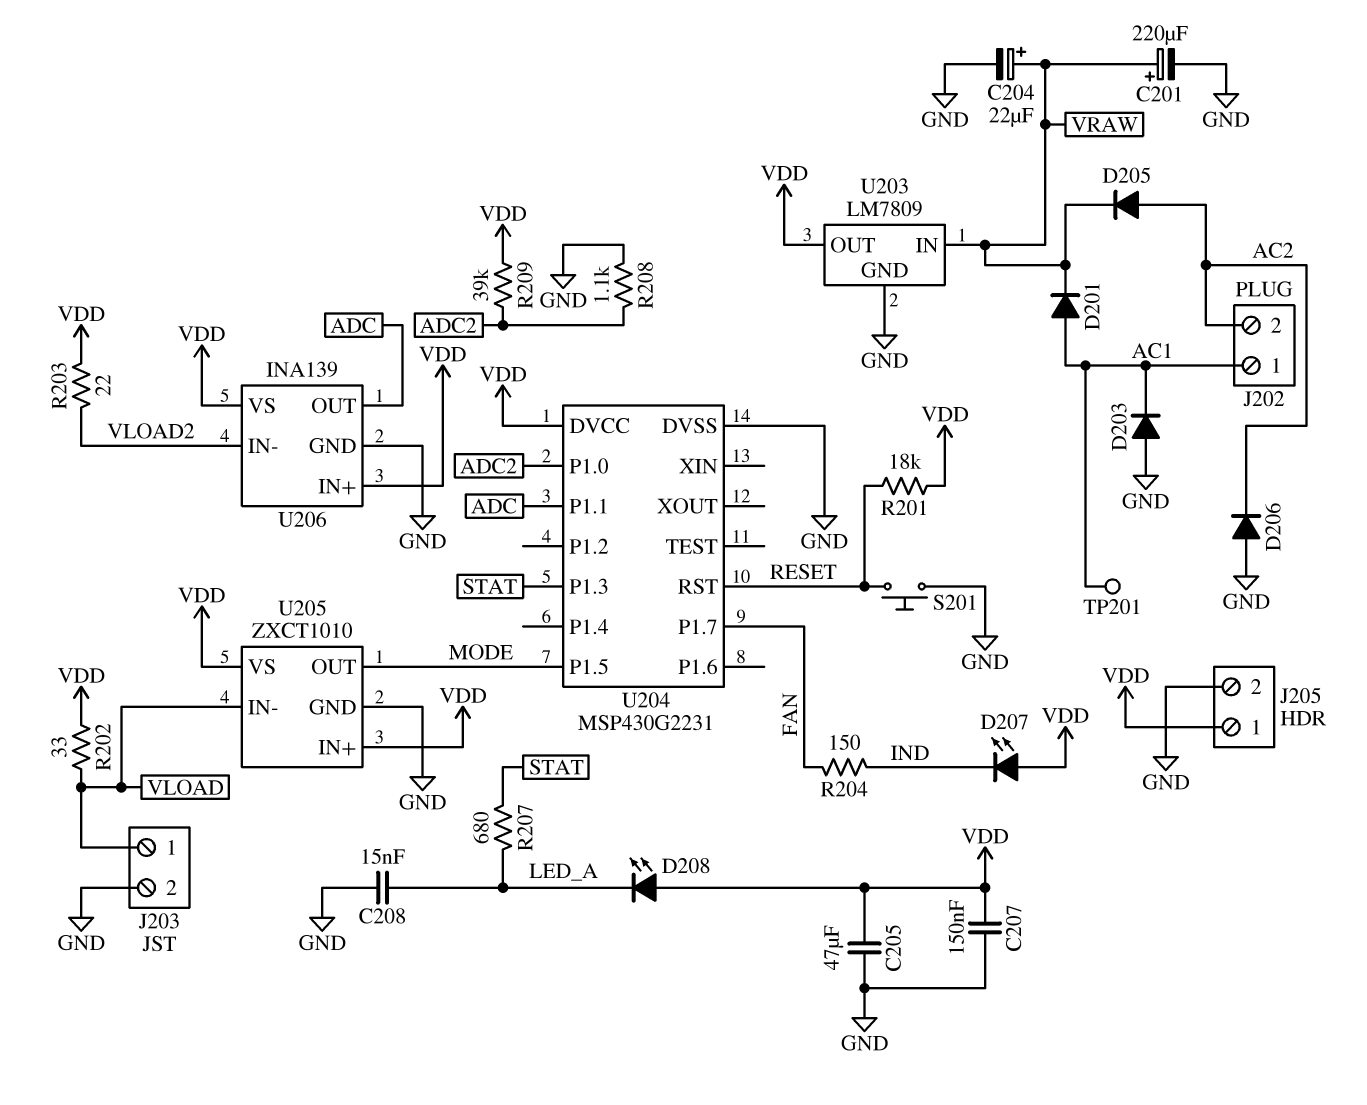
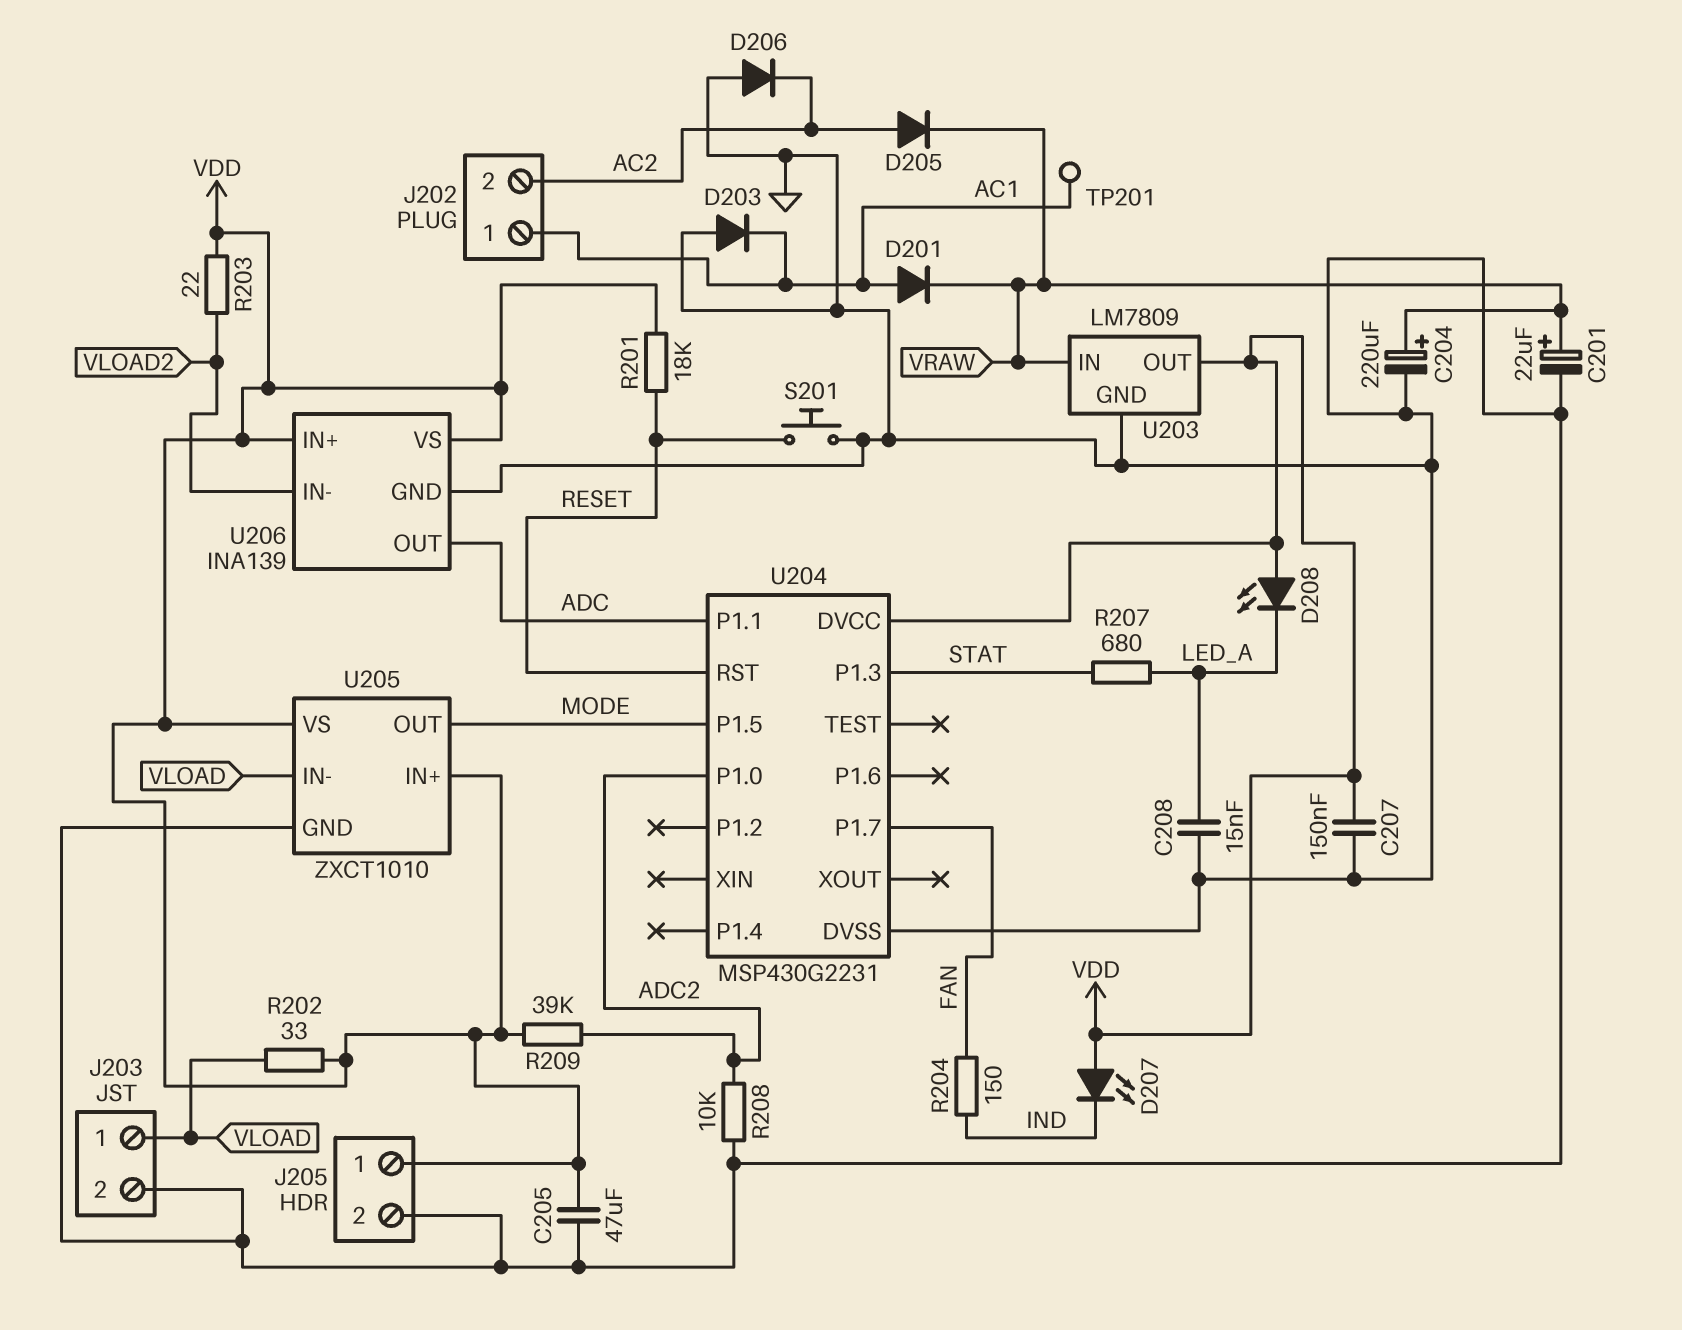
C201: 220uF (plus VRAW, minus GND) -> 22uF (plus VRAW, minus GND)
C204: 22uF (plus VRAW, minus GND) -> 220uF (plus VRAW, minus GND)
R208: 1.1k (ADC2, GND) -> 10k (ADC2, GND)

